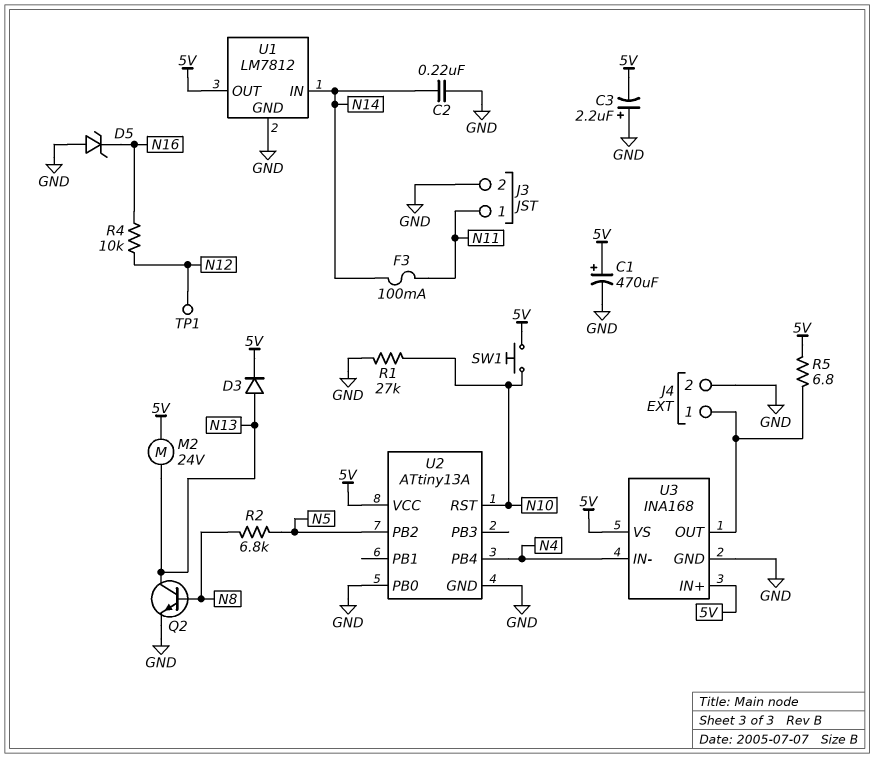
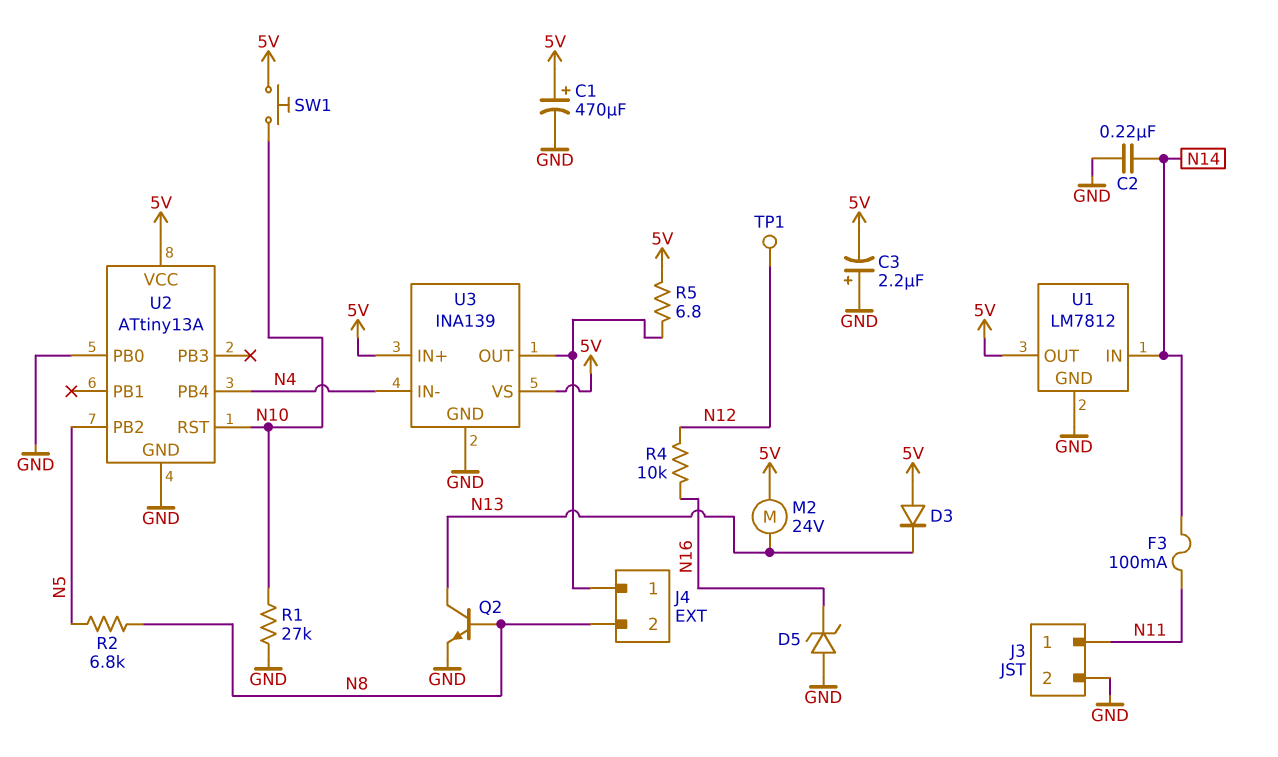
D3: diode (A N13, K 5V) -> diode (A 5V, K N13)
J4 pin 2: GND -> N8
U3: INA168 -> INA139

